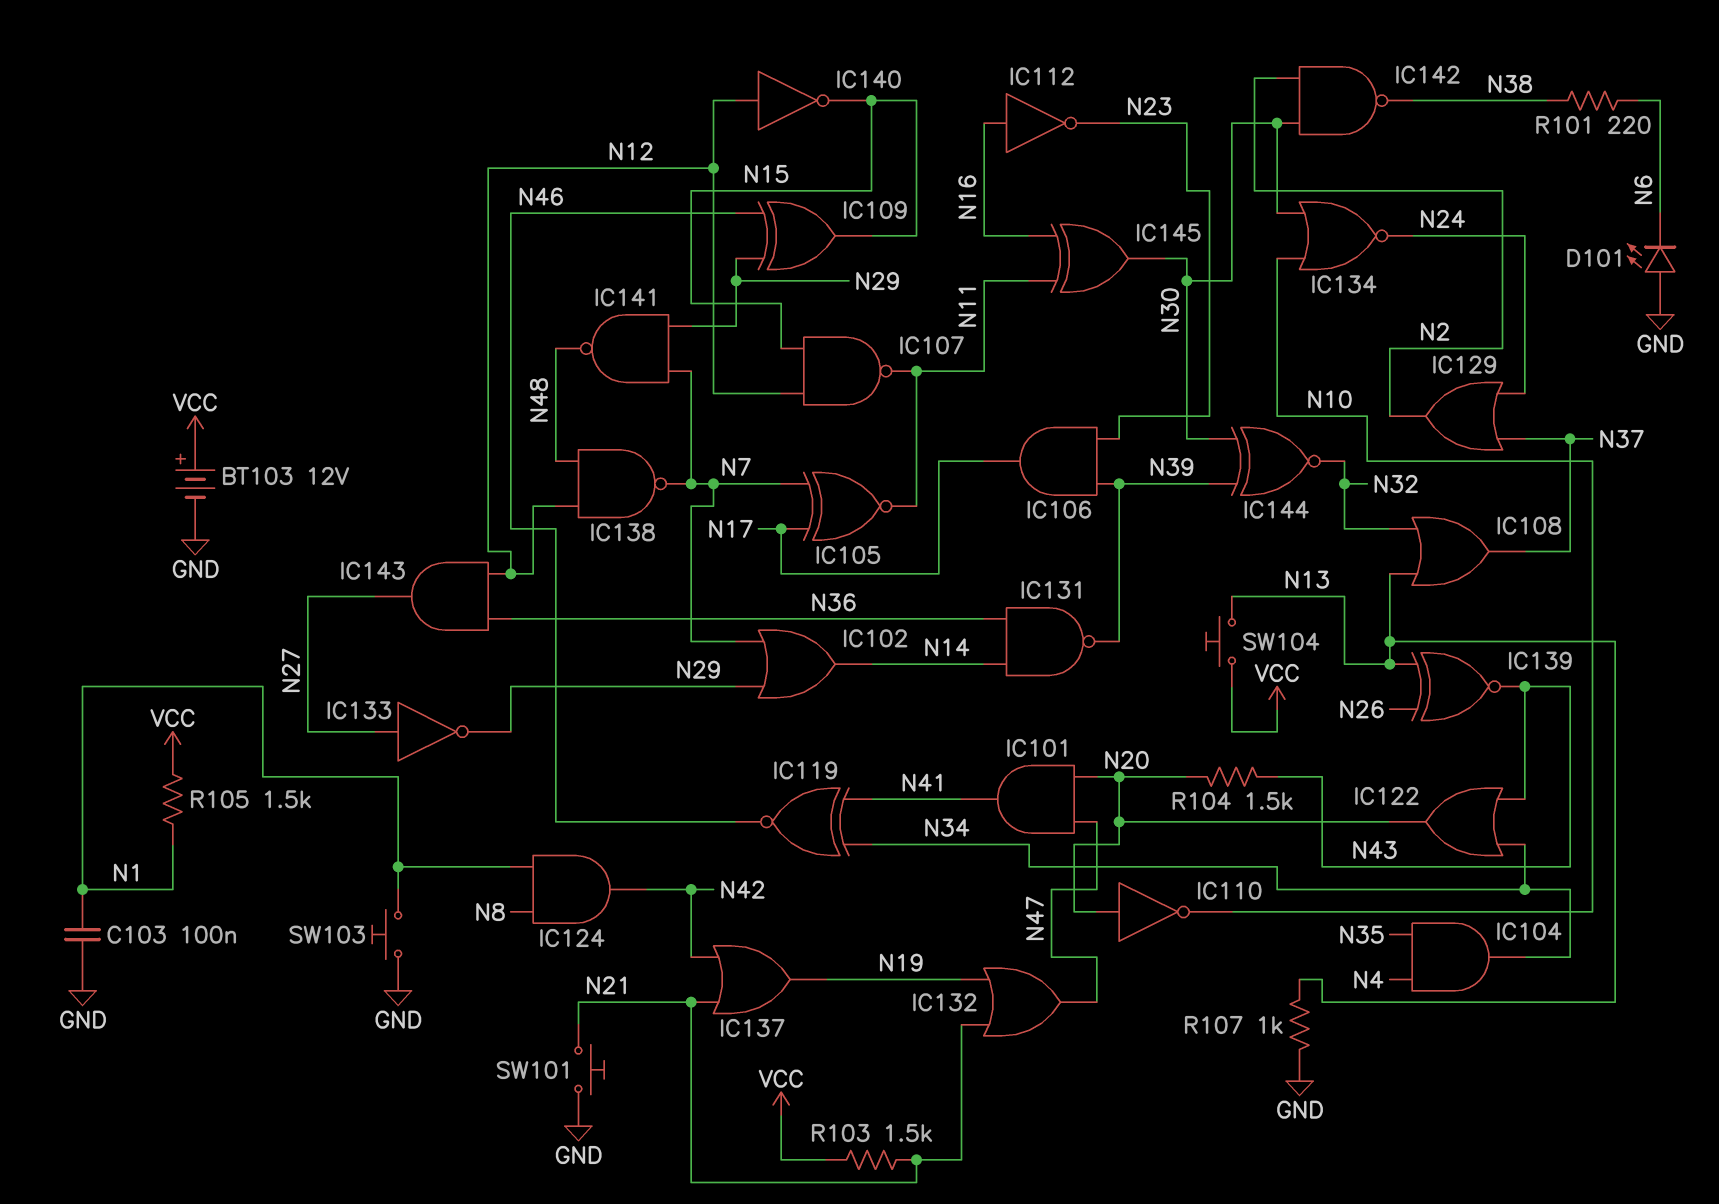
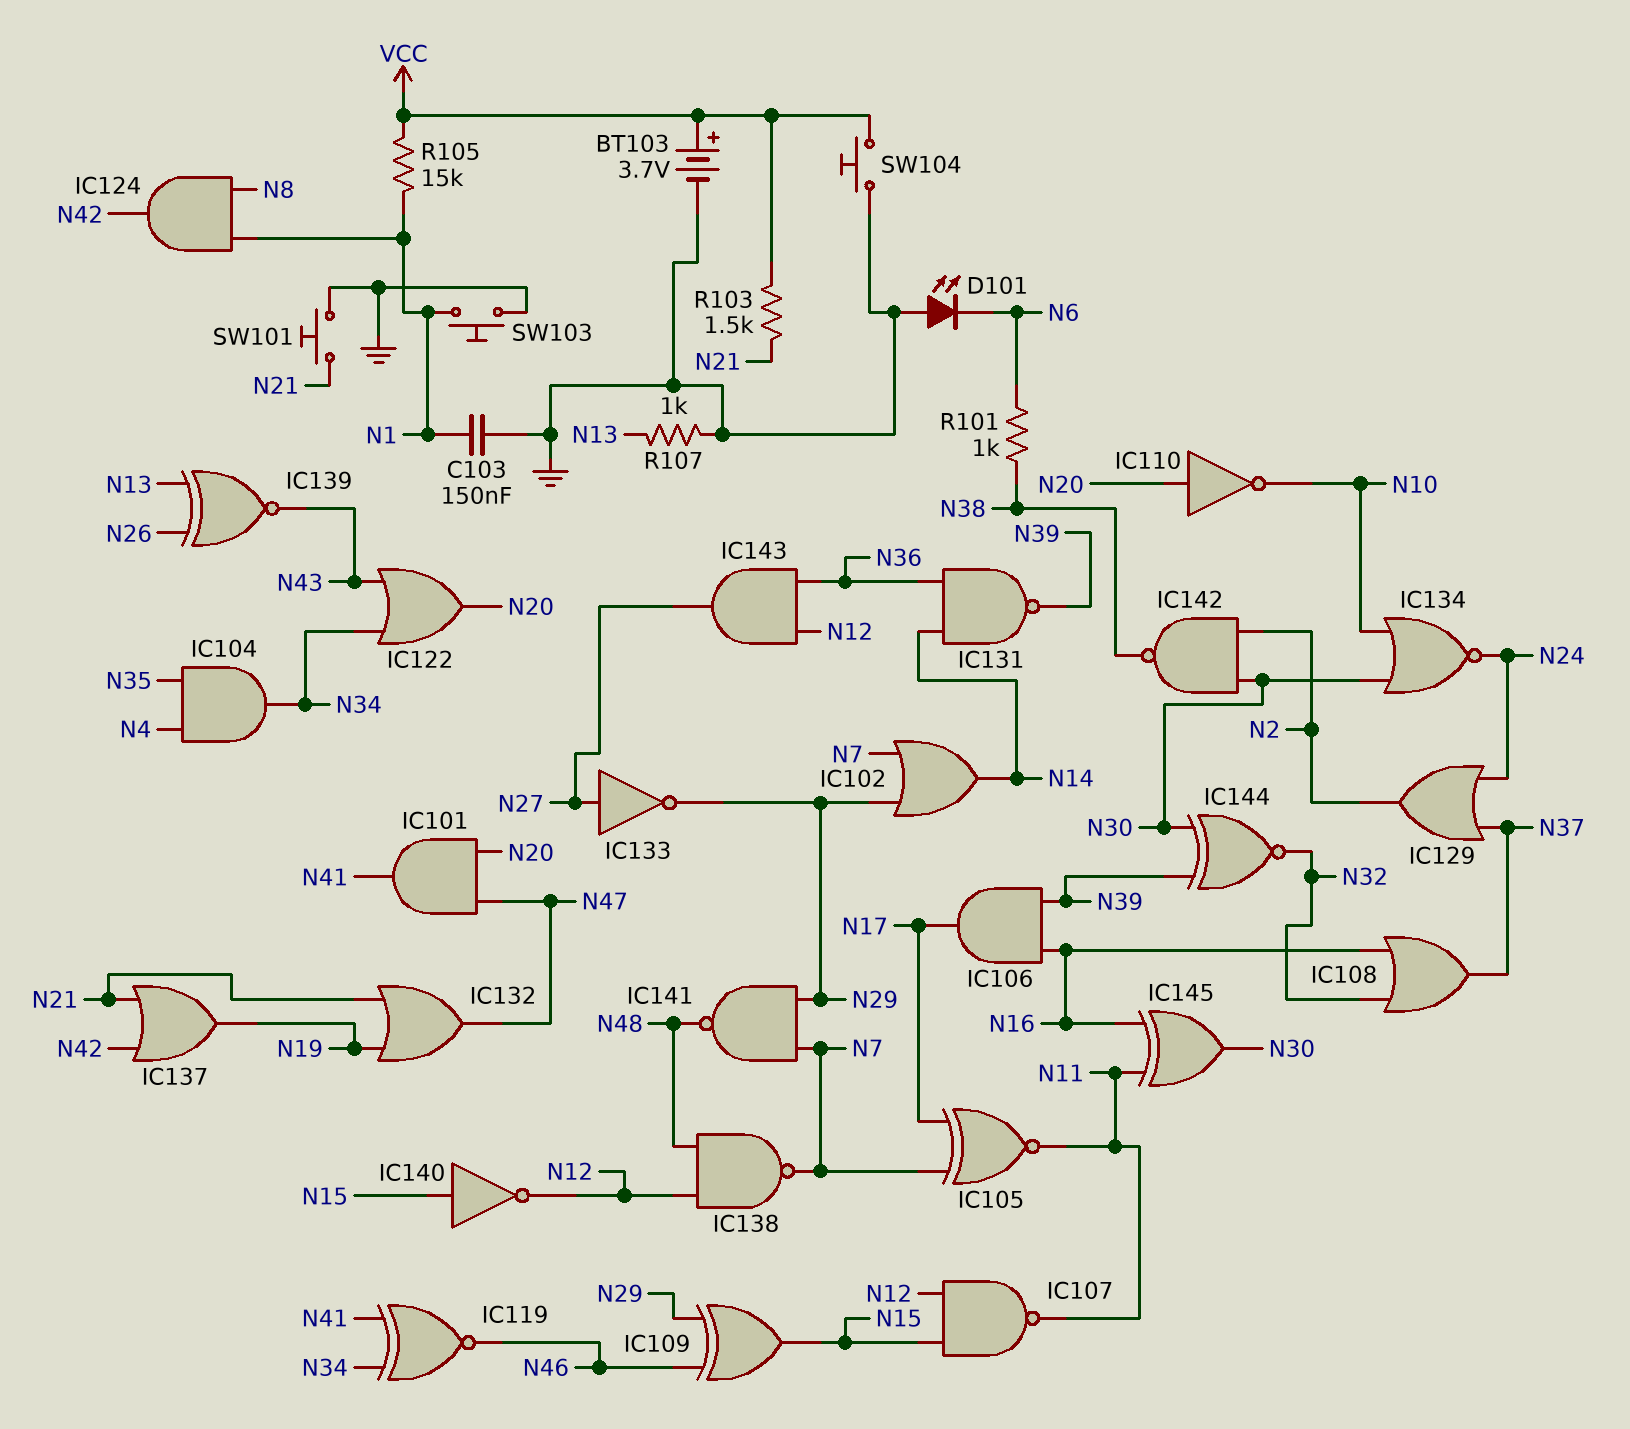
BT103: 12V (plus VCC, minus GND) -> 3.7V (plus VCC, minus GND)
C103: 100nF (GND, N1) -> 150nF (GND, N1)
IC106: AND (in N23, in N39, out N17) -> AND (in N16, in N39, out N17)
IC108: OR (in N13, in N32, out N37) -> OR (in N16, in N32, out N37)
IC112: NOT (in N16, out N23) -> none
IC140: NOT (in N12, out N15) -> NOT (in N15, out N12)
R101: 220 (N6, N38) -> 1k (N6, N38)
R104: 1.5k (N20, N43) -> none
R105: 1.5k (N1, VCC) -> 15k (N1, VCC)
SW104: button (N13, VCC) -> button (GND, VCC)

